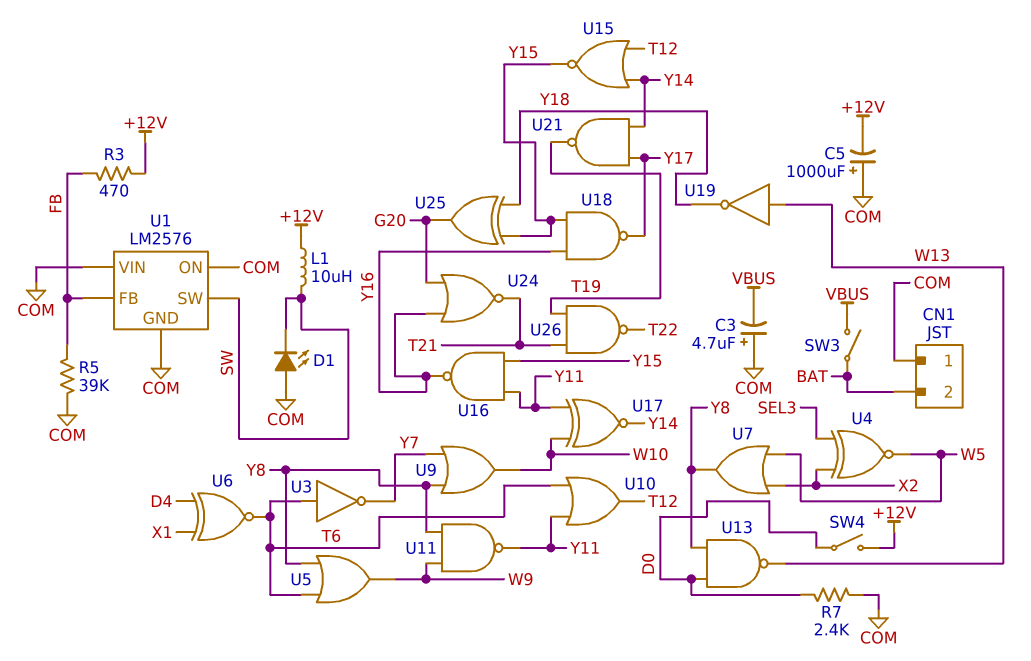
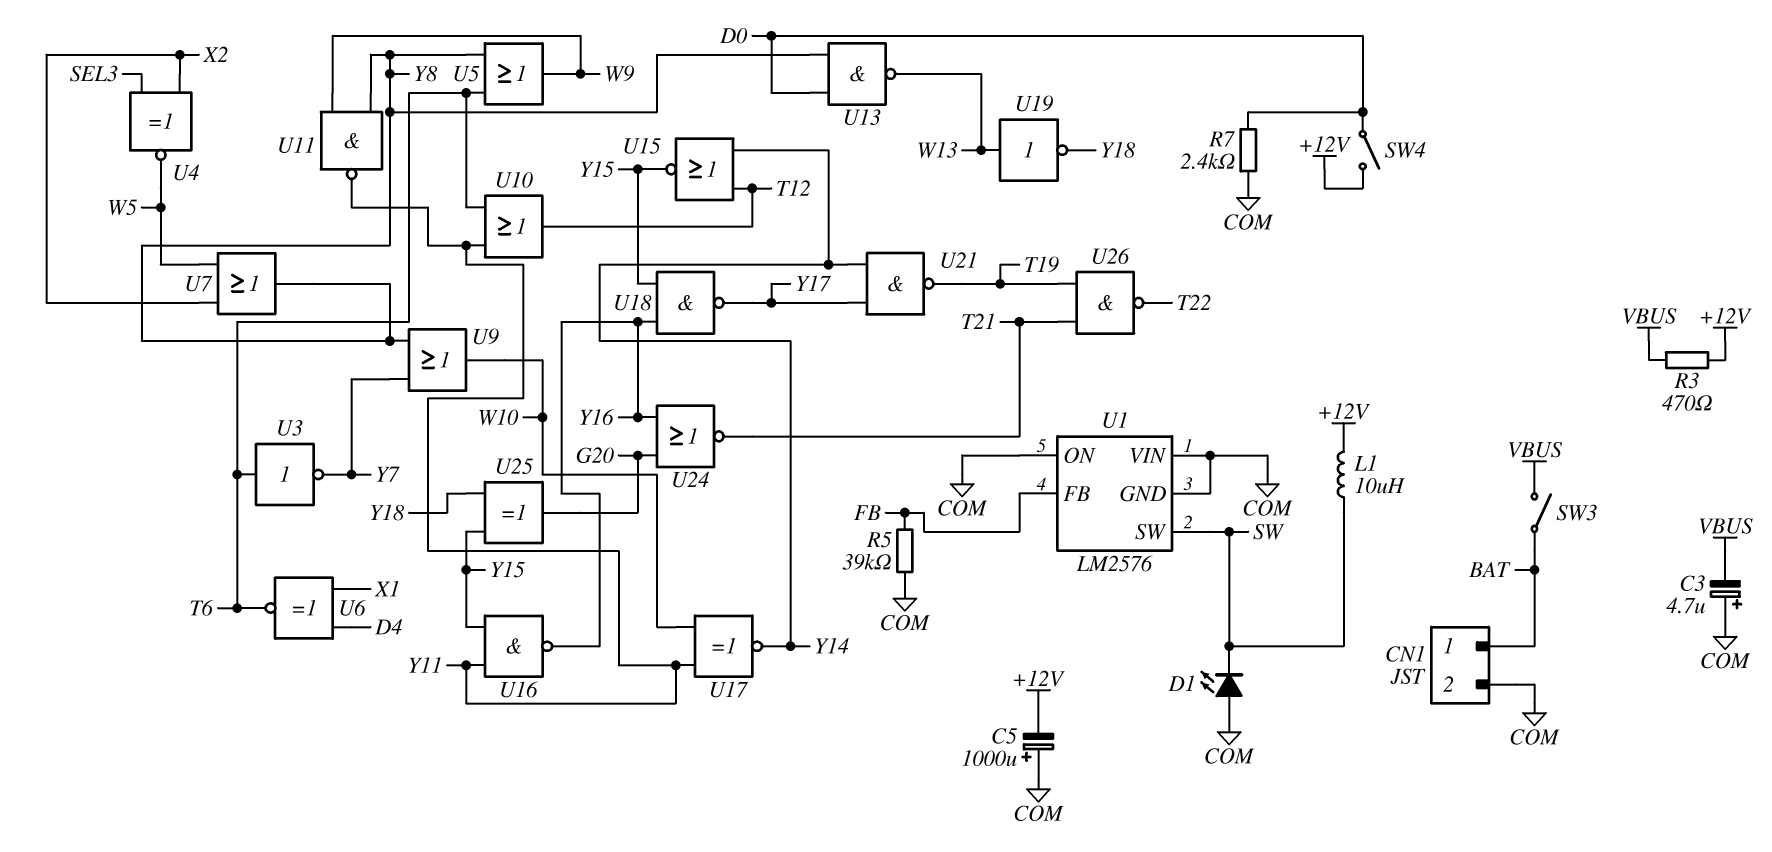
CN1 pin 1: COM -> BAT
CN1 pin 2: BAT -> COM
R3: 470 (+12V, FB) -> 470 (+12V, VBUS)

